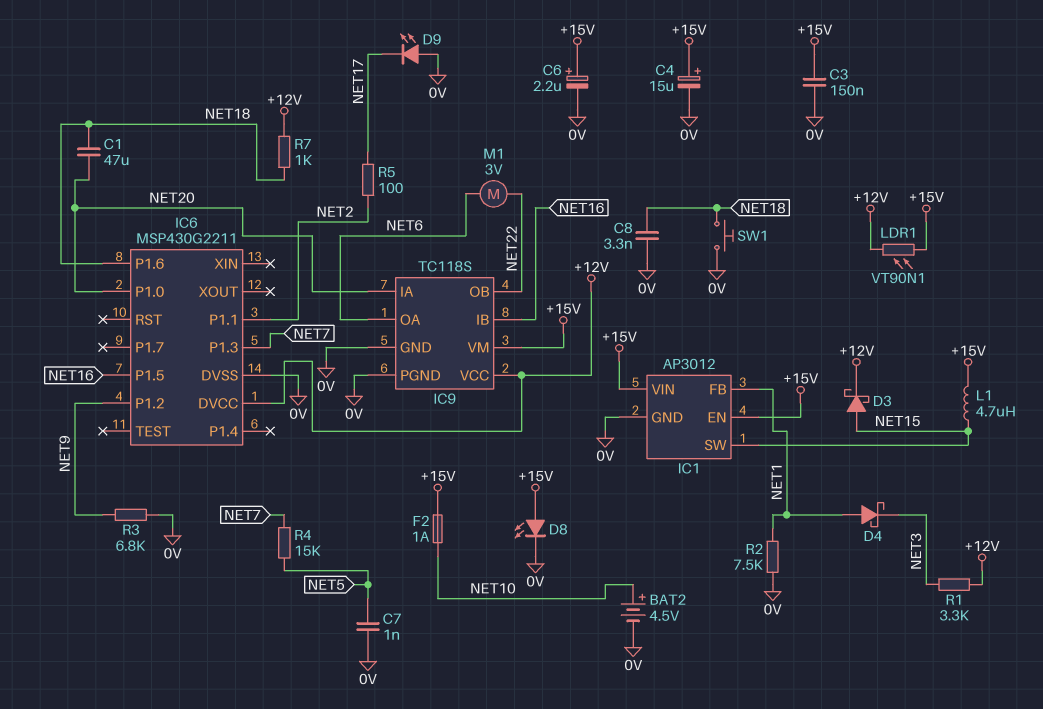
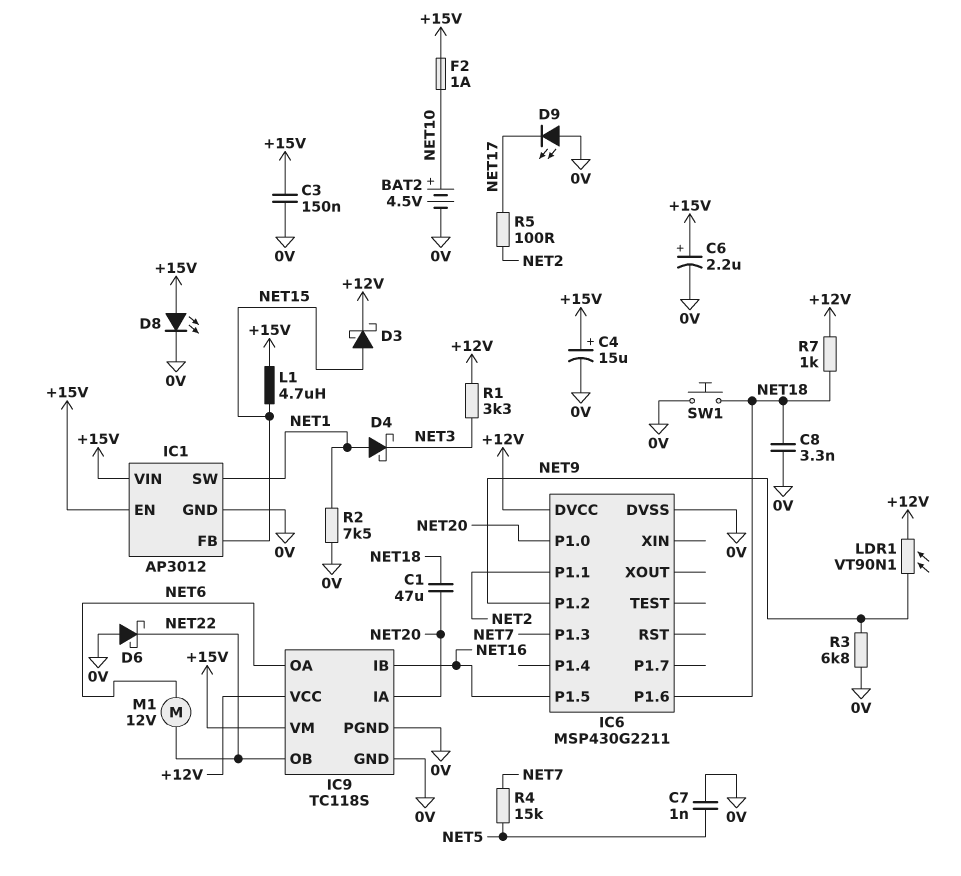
D6: none -> schottky (A 0V, K NET22)
IC1 pin FB: NET1 -> NET15
IC1 pin SW: NET15 -> NET1
LDR1: VT90N1 (+12V, +15V) -> VT90N1 (+12V, NET9)
M1: motor 3V (NET6, NET22) -> motor 12V (NET6, NET22)

